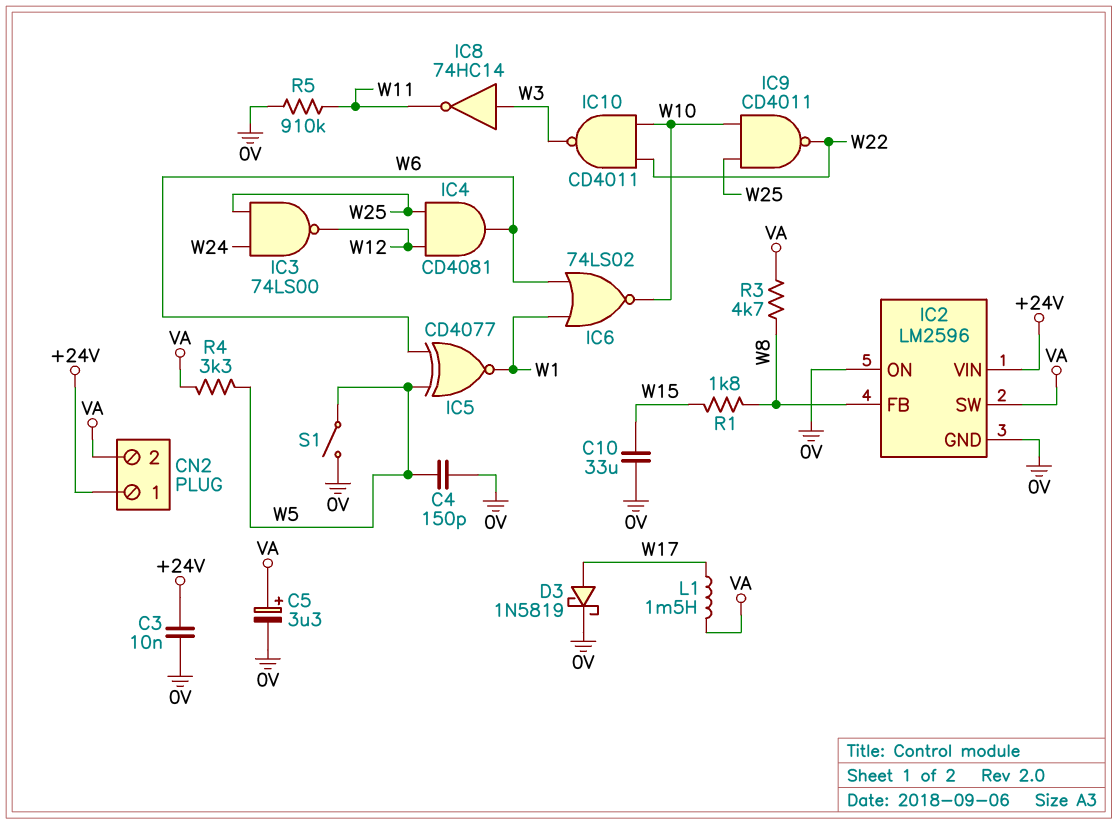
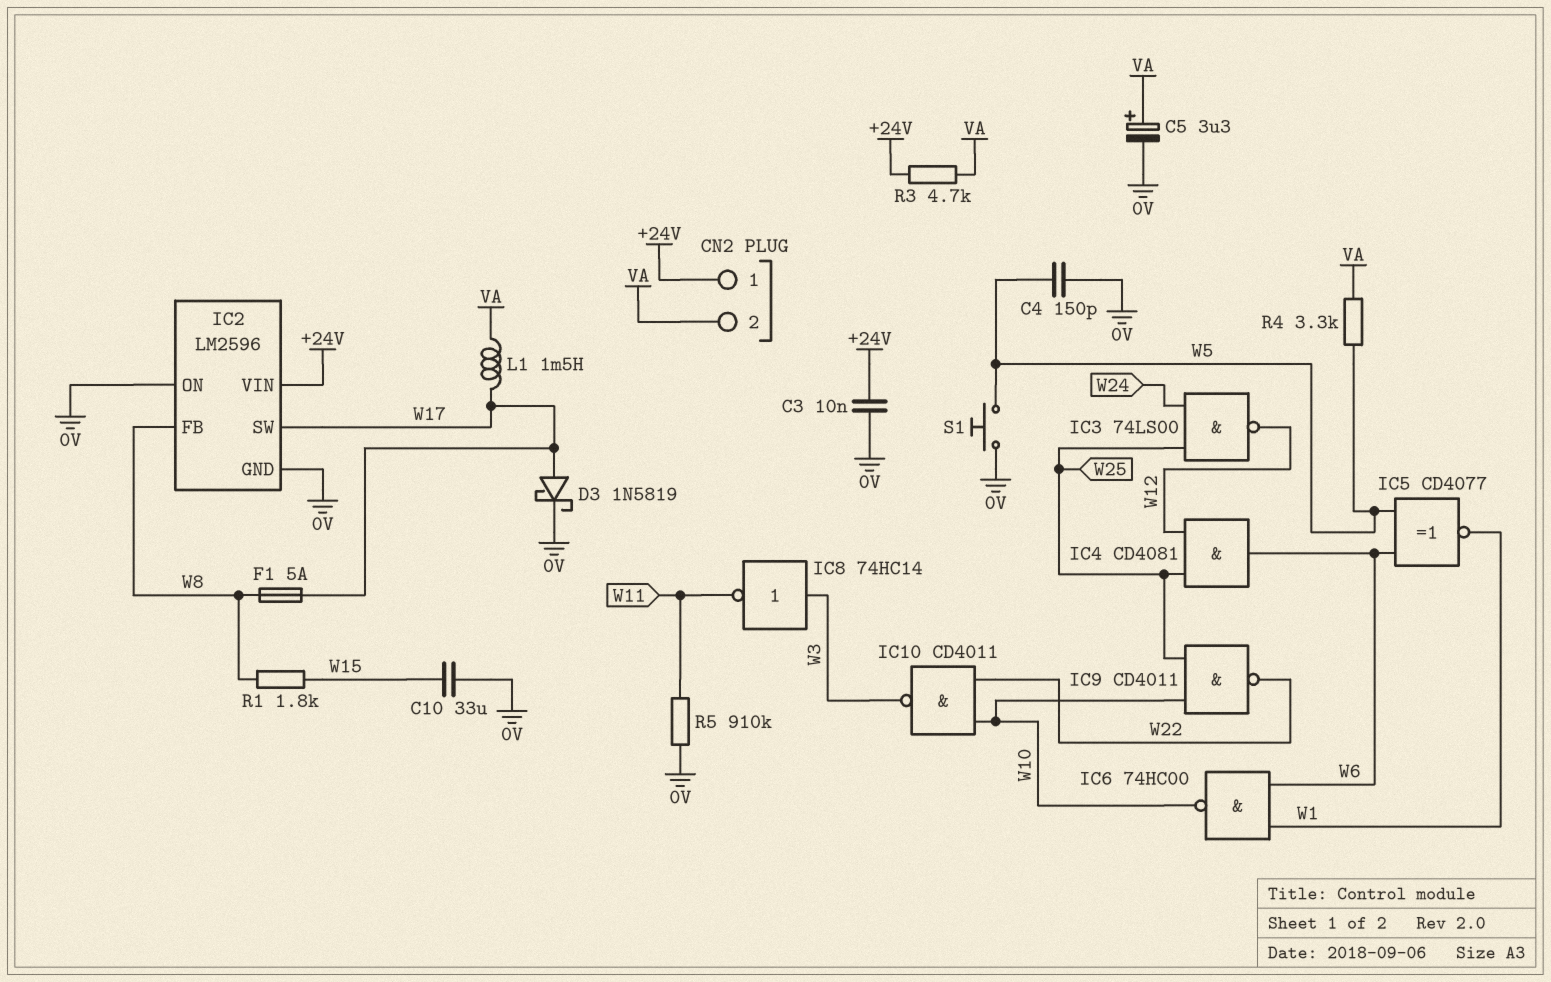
F1: none -> 5A (W8, W17)
IC2 pin SW: VA -> W17
IC6: NOR 74LS02 (in W1, in W6, out W10) -> NAND 74HC00 (in W1, in W6, out W10)
R3: 4.7k (VA, W8) -> 4.7k (+24V, VA)
S1: switch (0V, W5) -> button (0V, W5)

